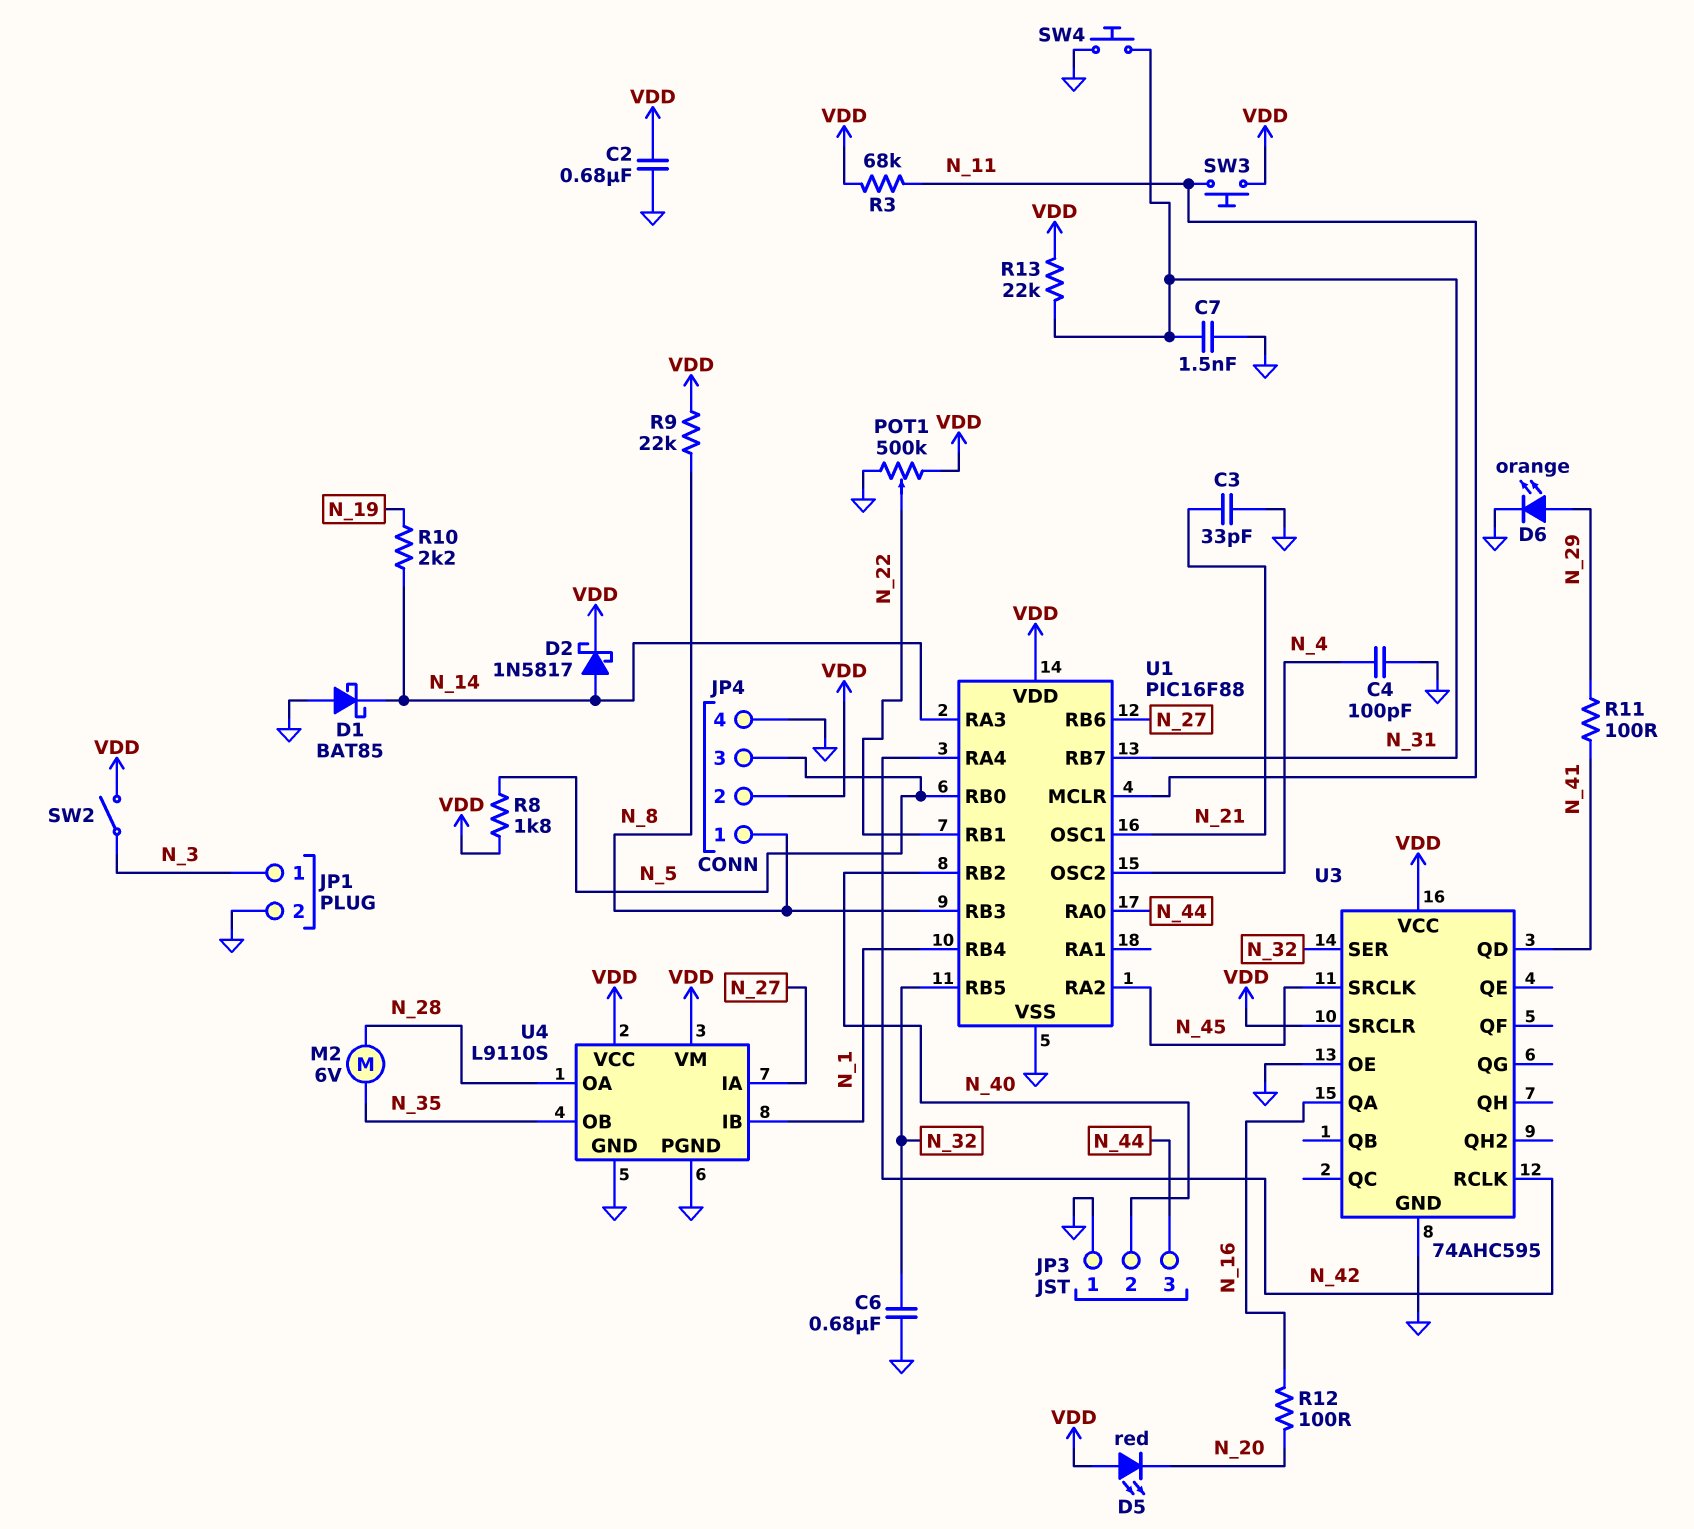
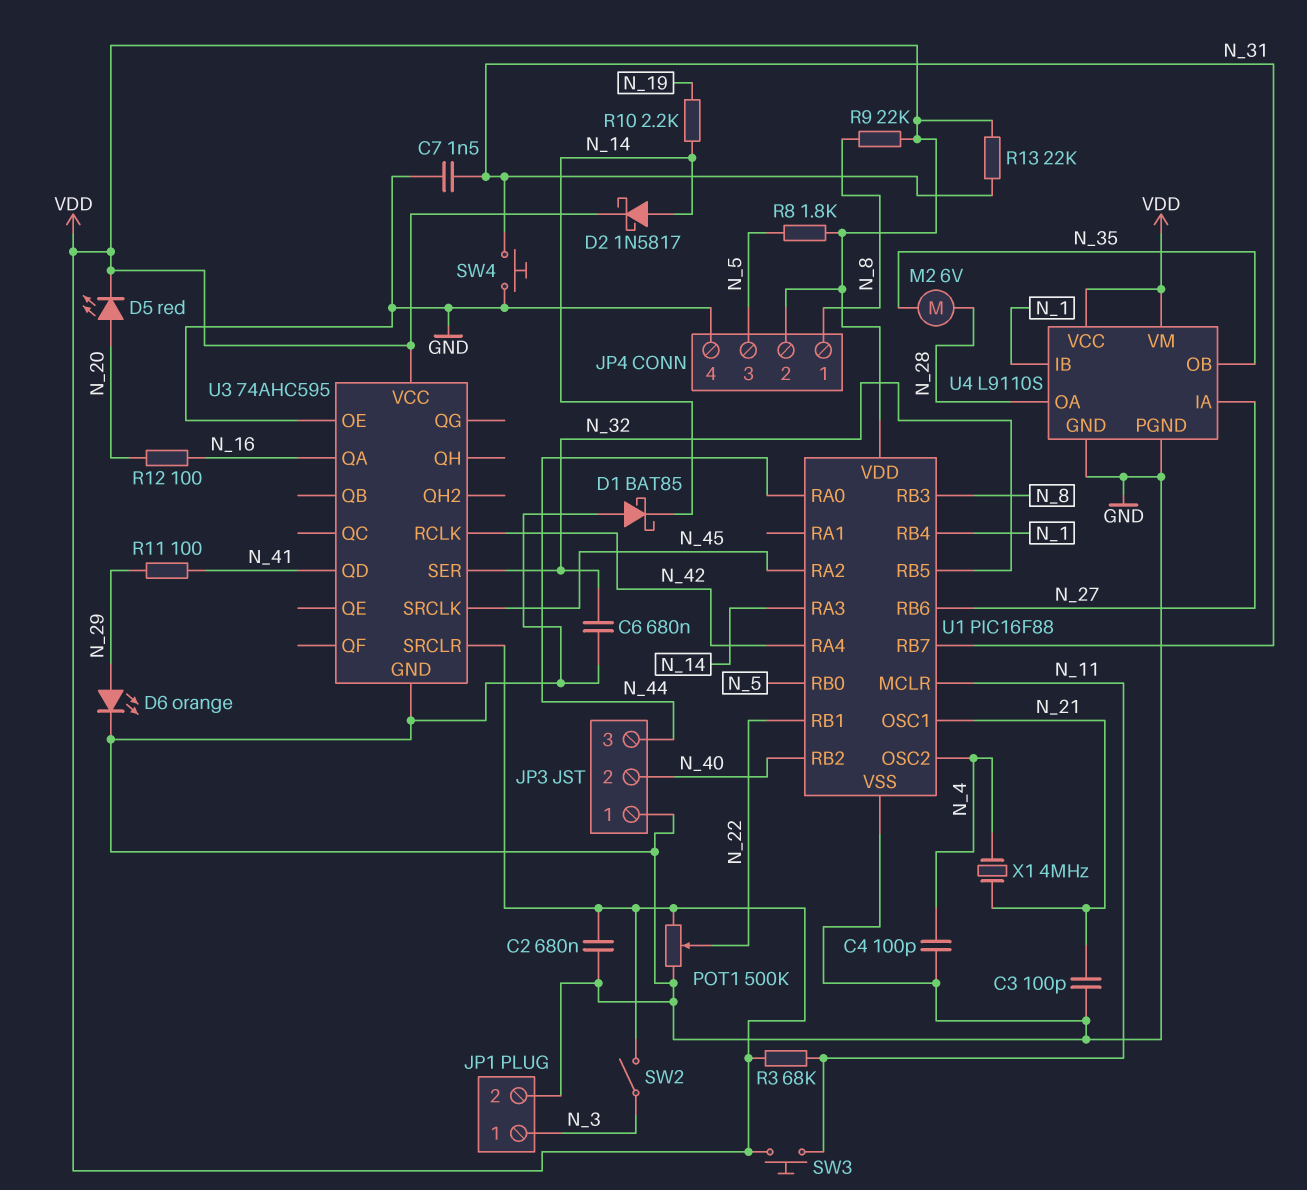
C3: 33pF (GND, N_21) -> 100pF (GND, N_21)
D5: LED red (A VDD, K N_20) -> LED red (A N_20, K VDD)
X1: none -> 4MHz (N_4, N_21)

